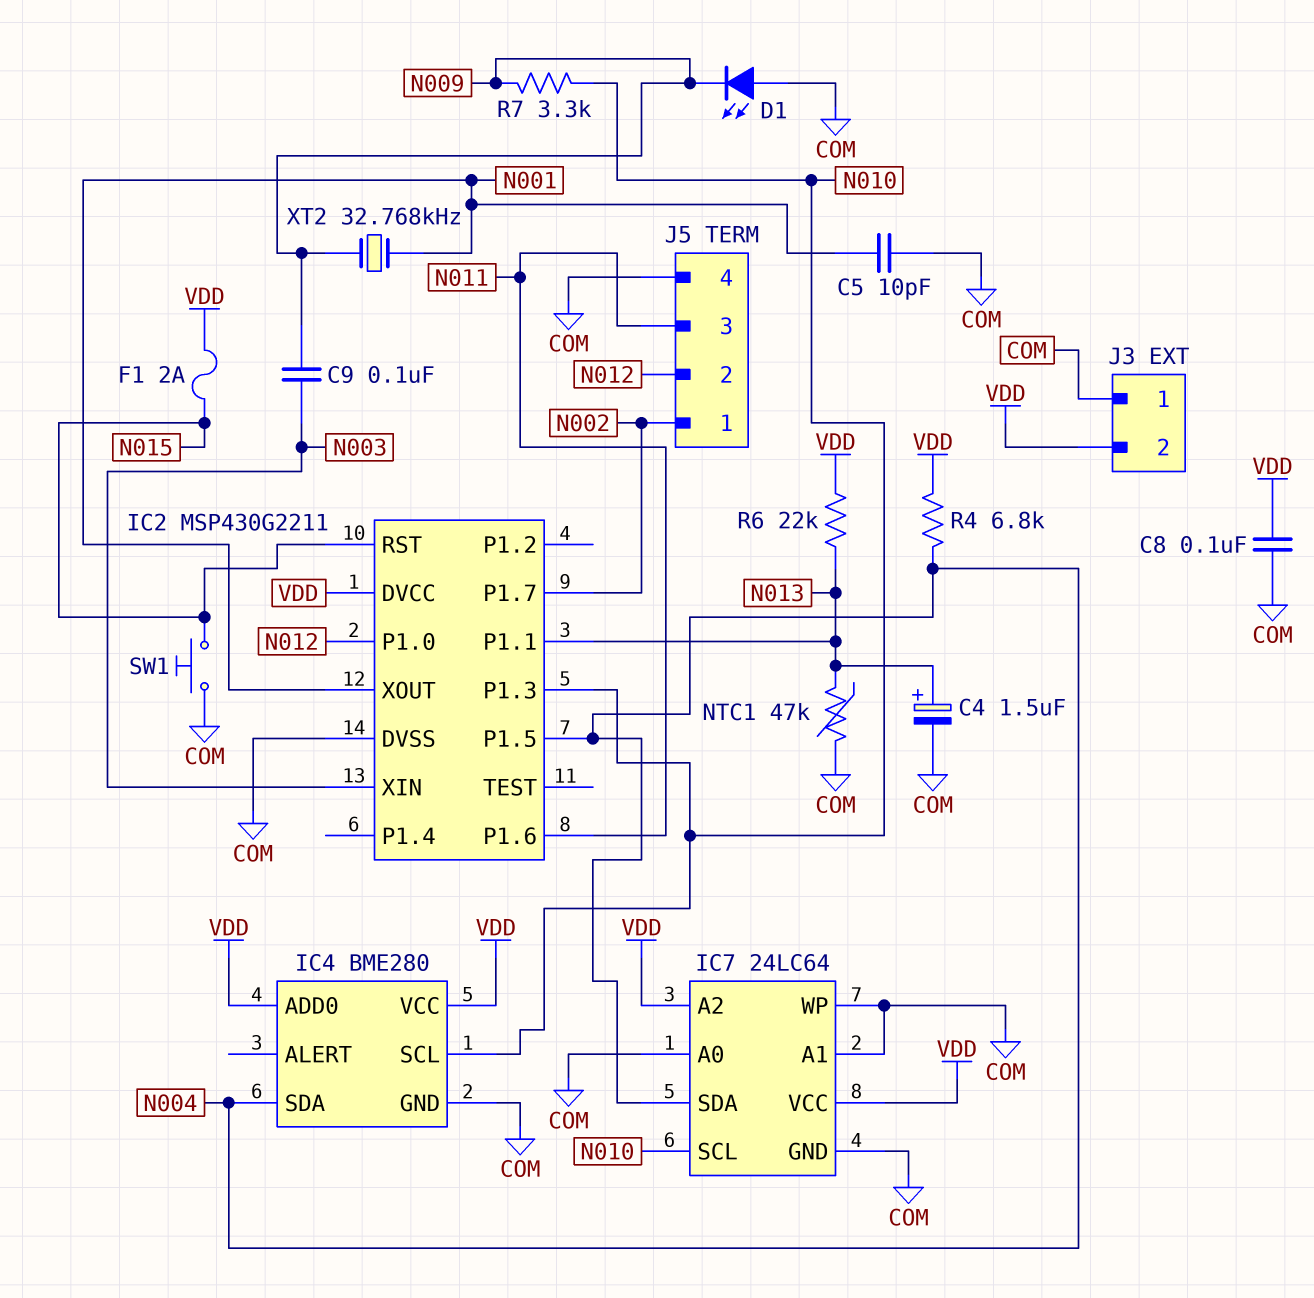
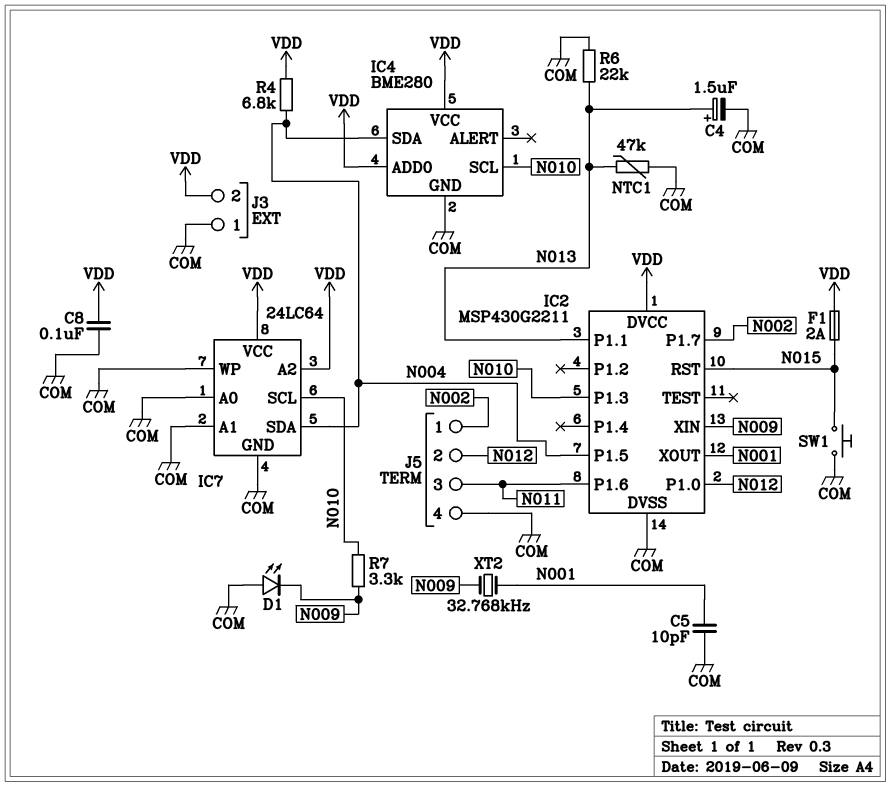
C9: 100nF (N003, N009) -> none
IC2 pin XIN: N003 -> N009
R6: 22k (N013, VDD) -> 22k (COM, N013)

